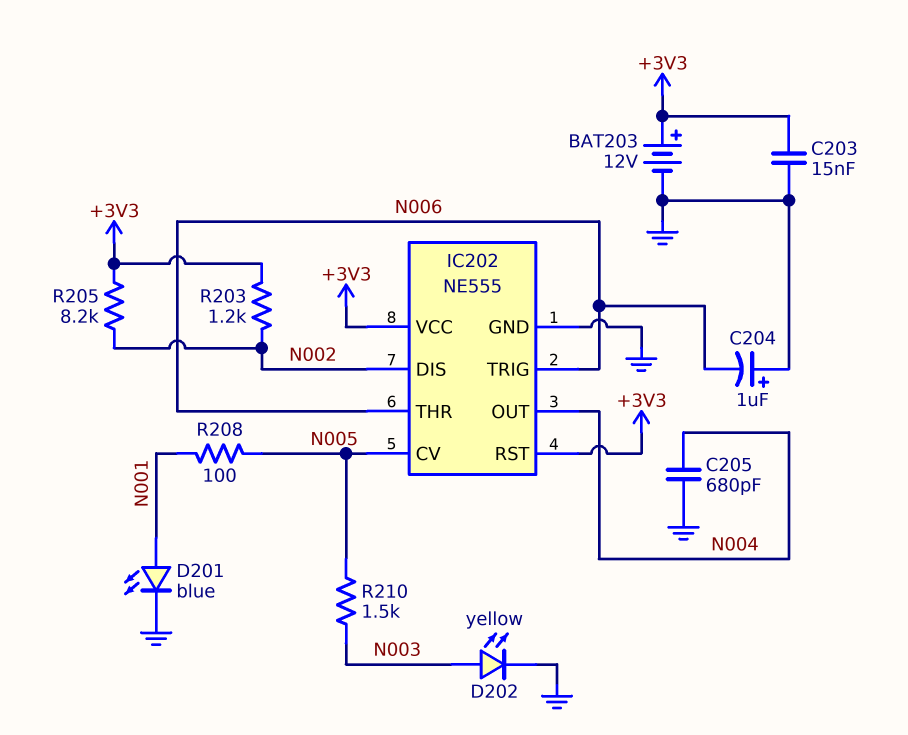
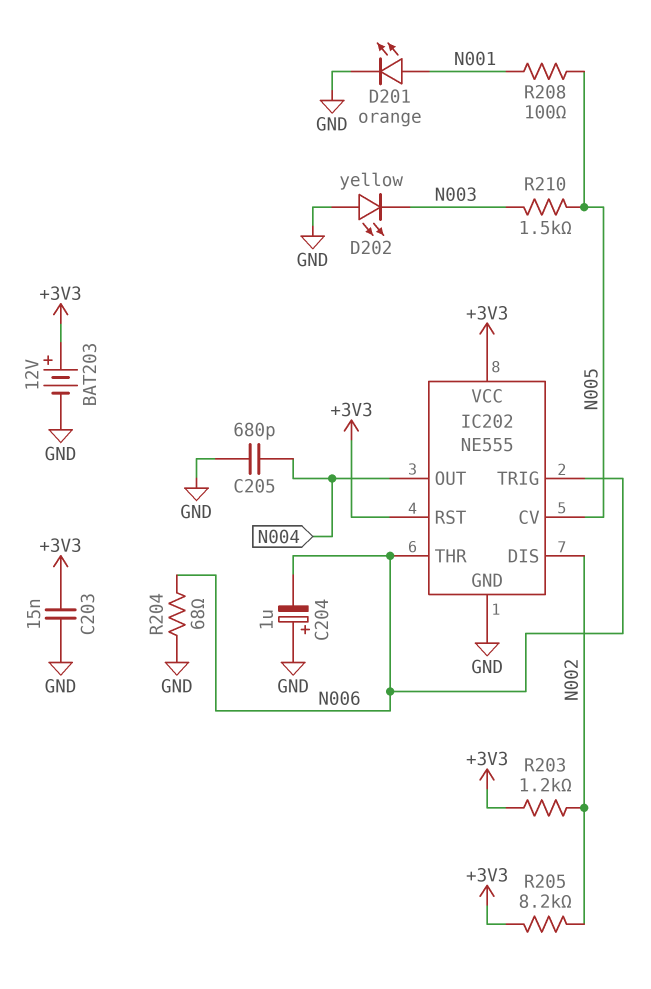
D201: LED blue (A N001, K GND) -> LED orange (A N001, K GND)
D202: LED yellow (A N003, K GND) -> LED yellow (A GND, K N003)
R204: none -> 68 (GND, N006)

